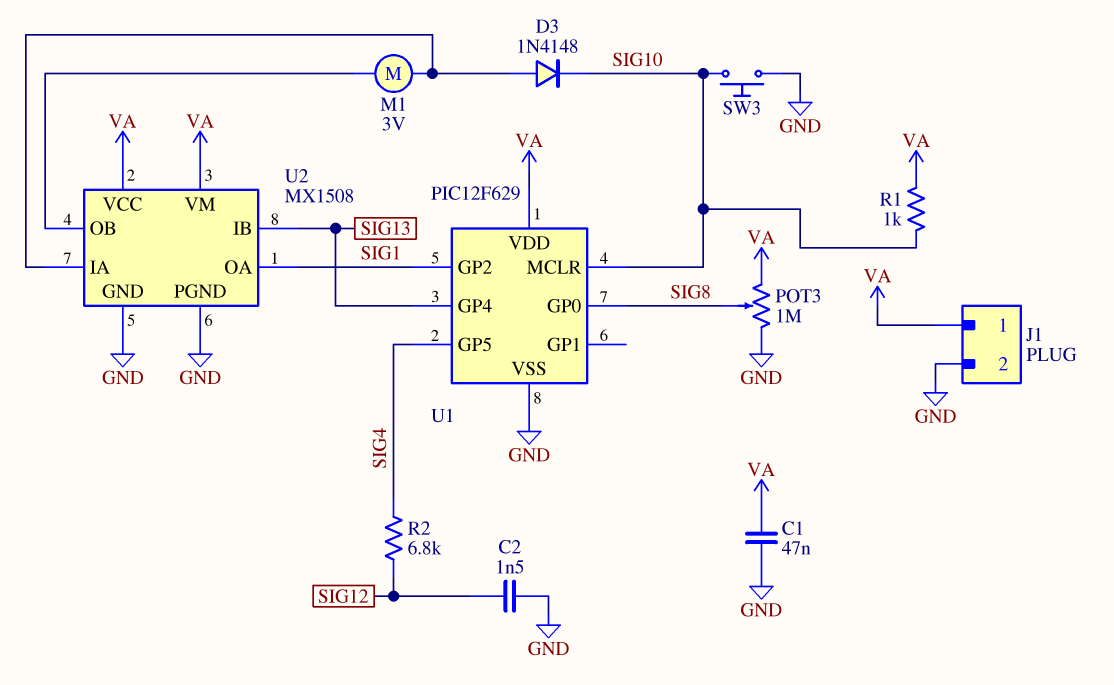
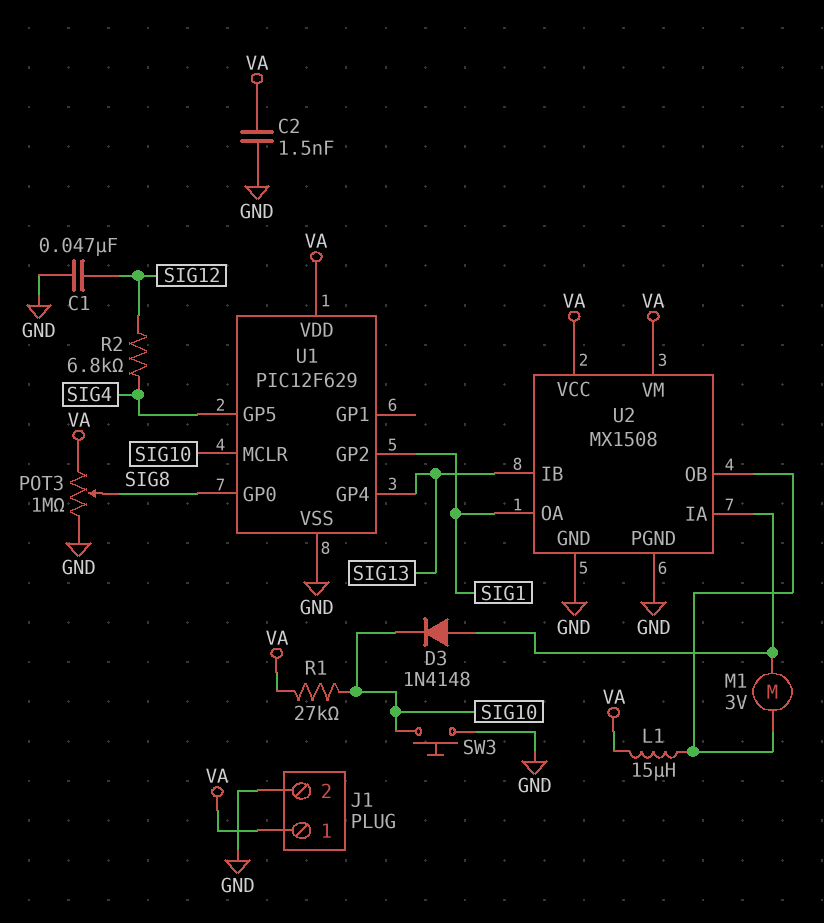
C1: 47nF (GND, VA) -> 47nF (GND, SIG12)
C2: 1.5nF (GND, SIG12) -> 1.5nF (GND, VA)
L1: none -> 15uH (U2/OB, VA)
R1: 1k (SIG10, VA) -> 27k (SIG10, VA)

